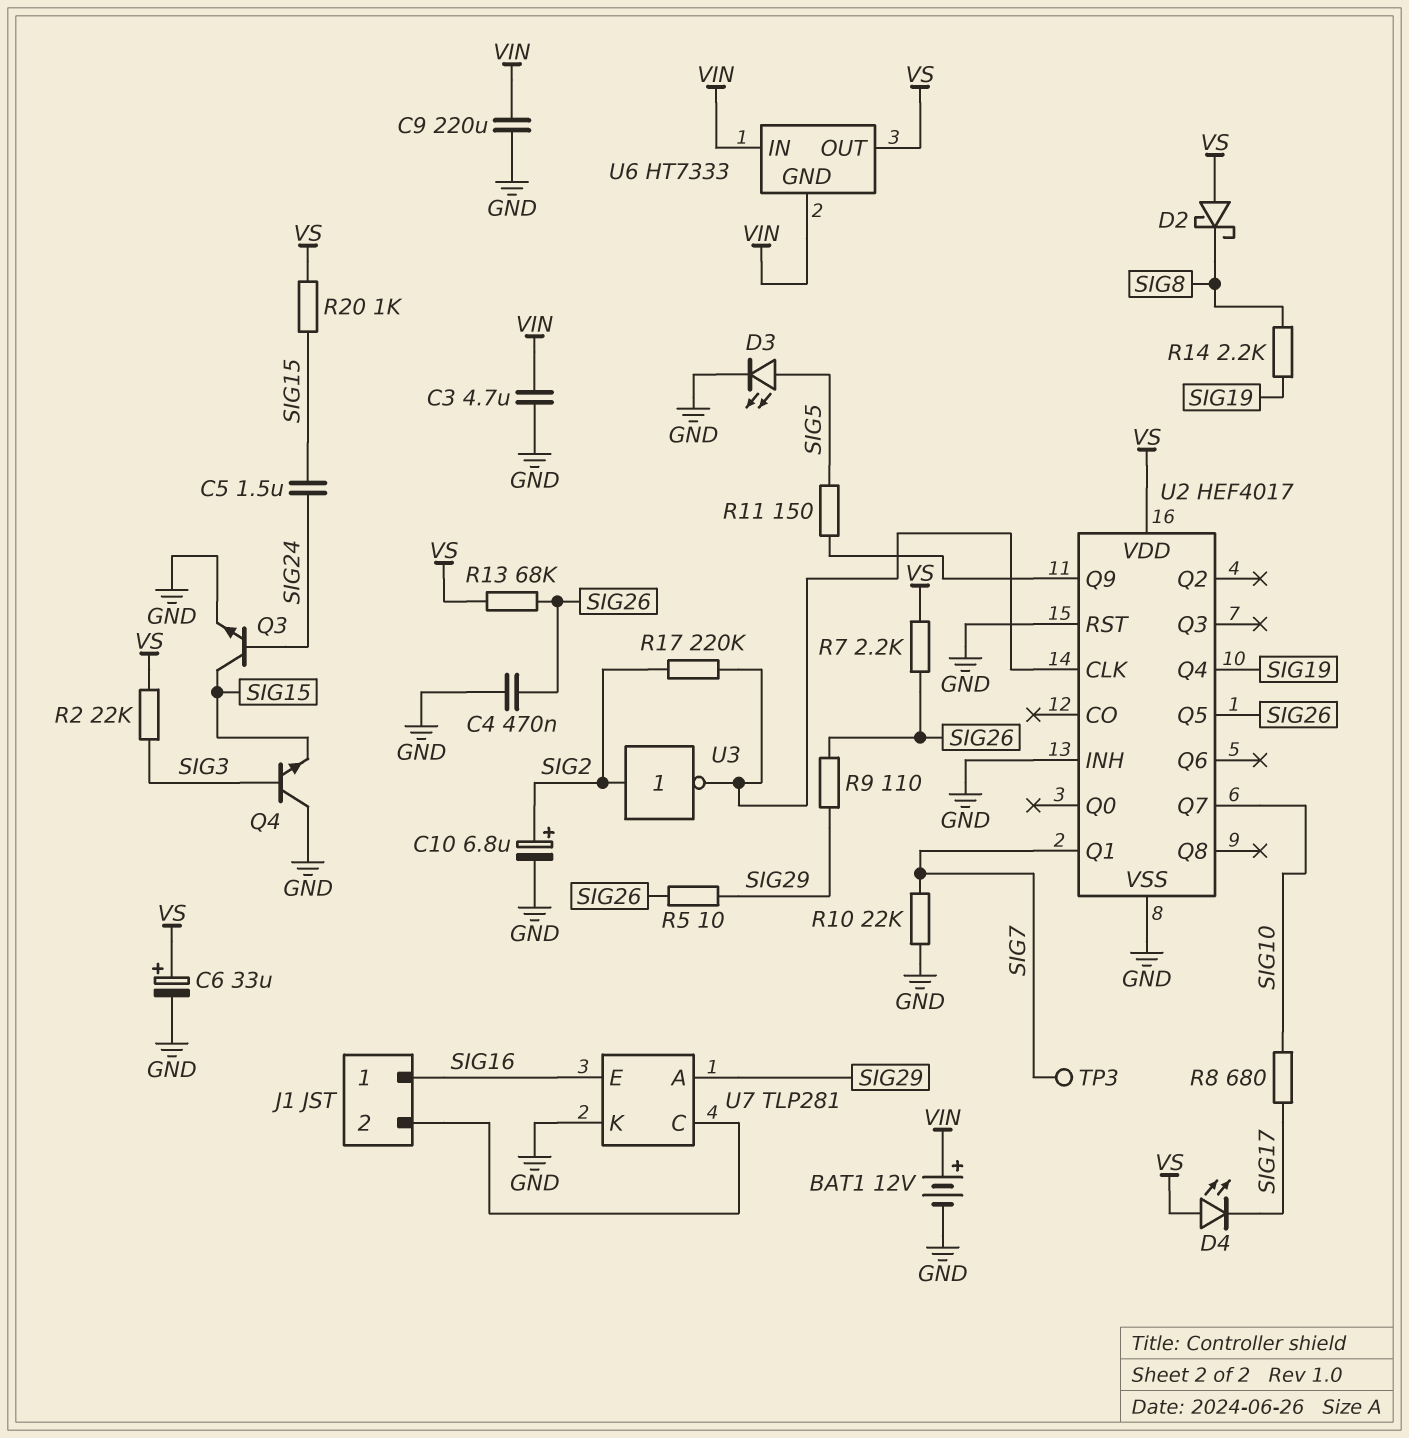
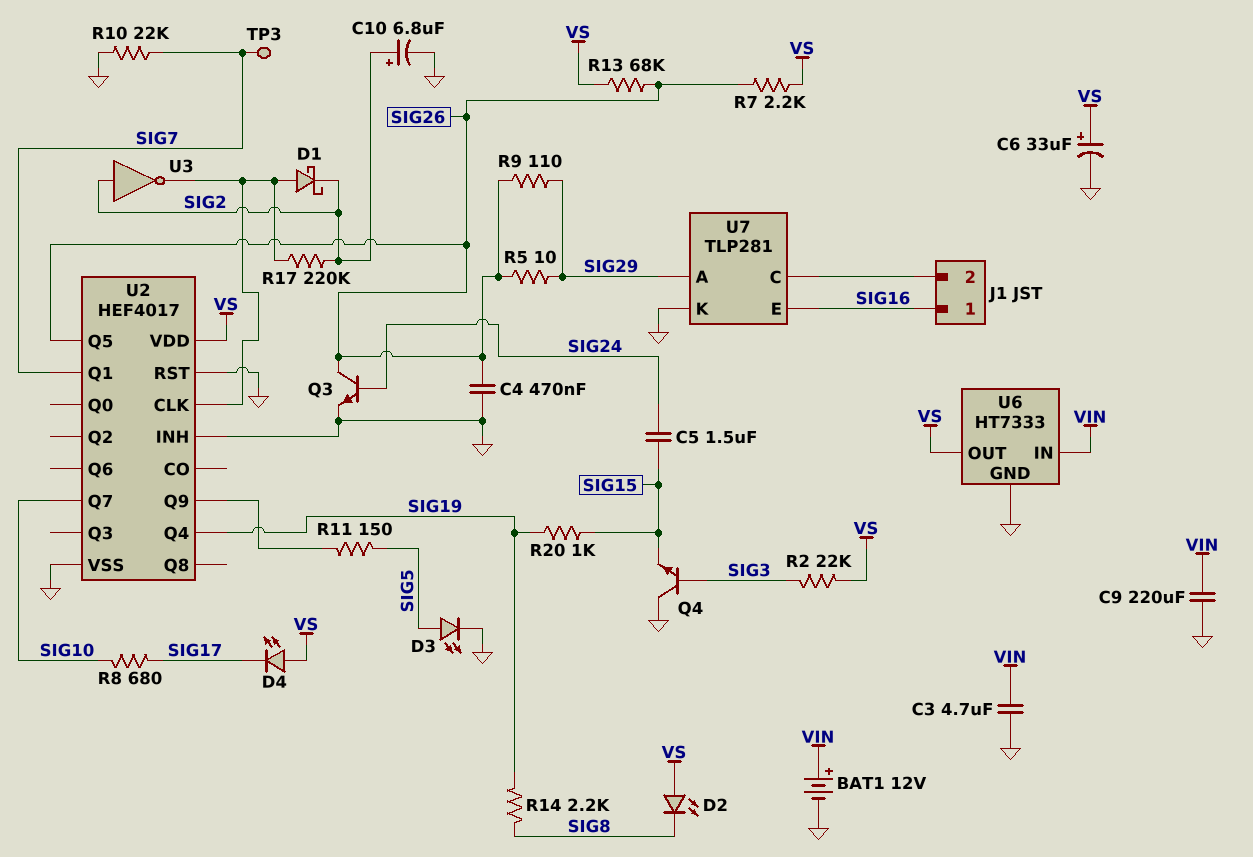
D1: none -> schottky (A U2/CLK, K SIG2)
D2: schottky (A VS, K SIG8) -> LED (A VS, K SIG8)
Q3: NPN (B SIG24, C SIG15, E GND) -> NPN (B SIG24, C SIG26, E GND)
R20: 1k (SIG15, VS) -> 1k (SIG15, SIG19)
U6 pin GND: VIN -> GND

